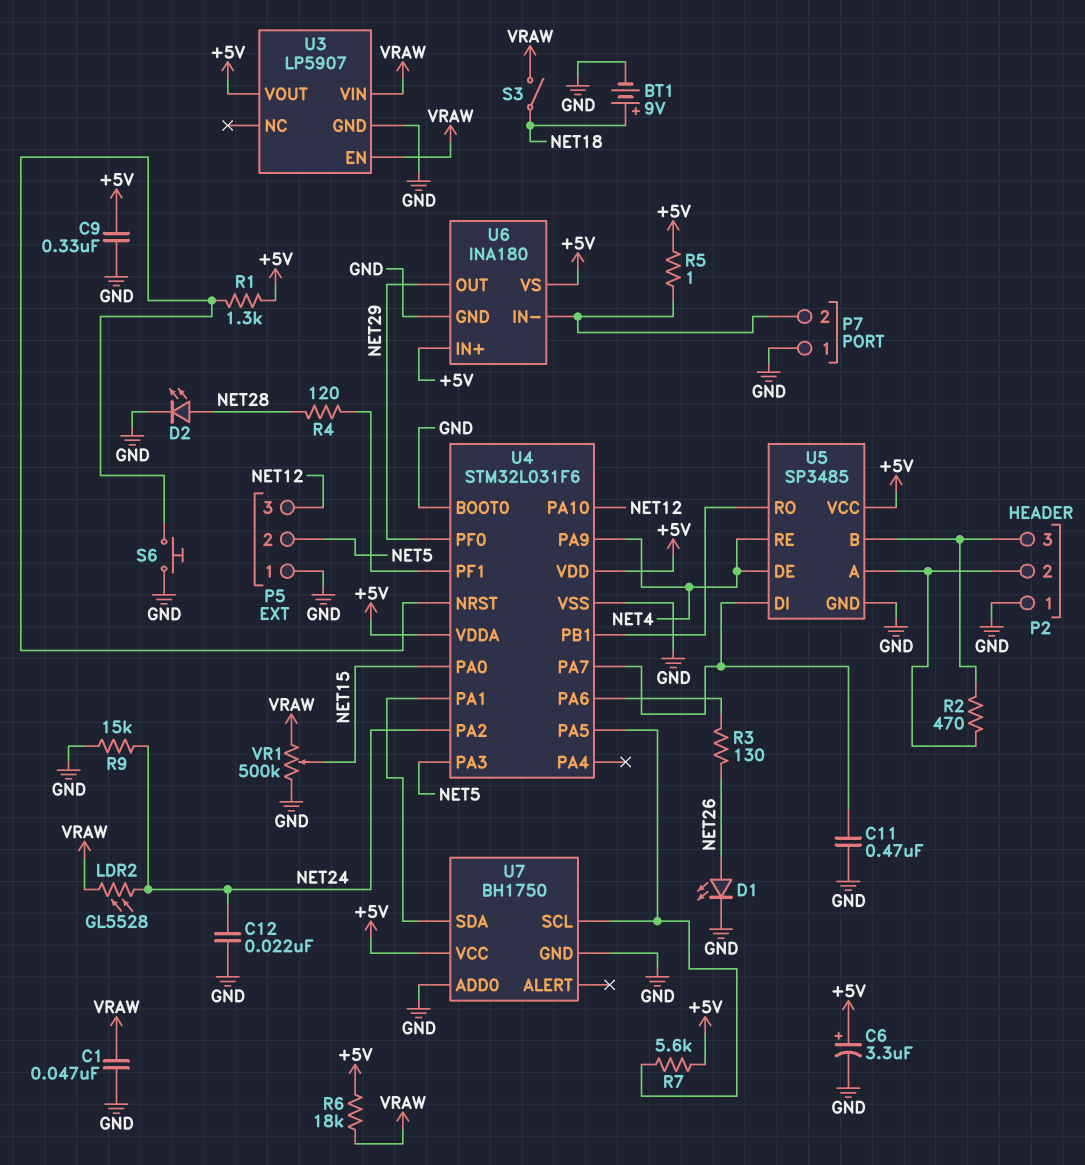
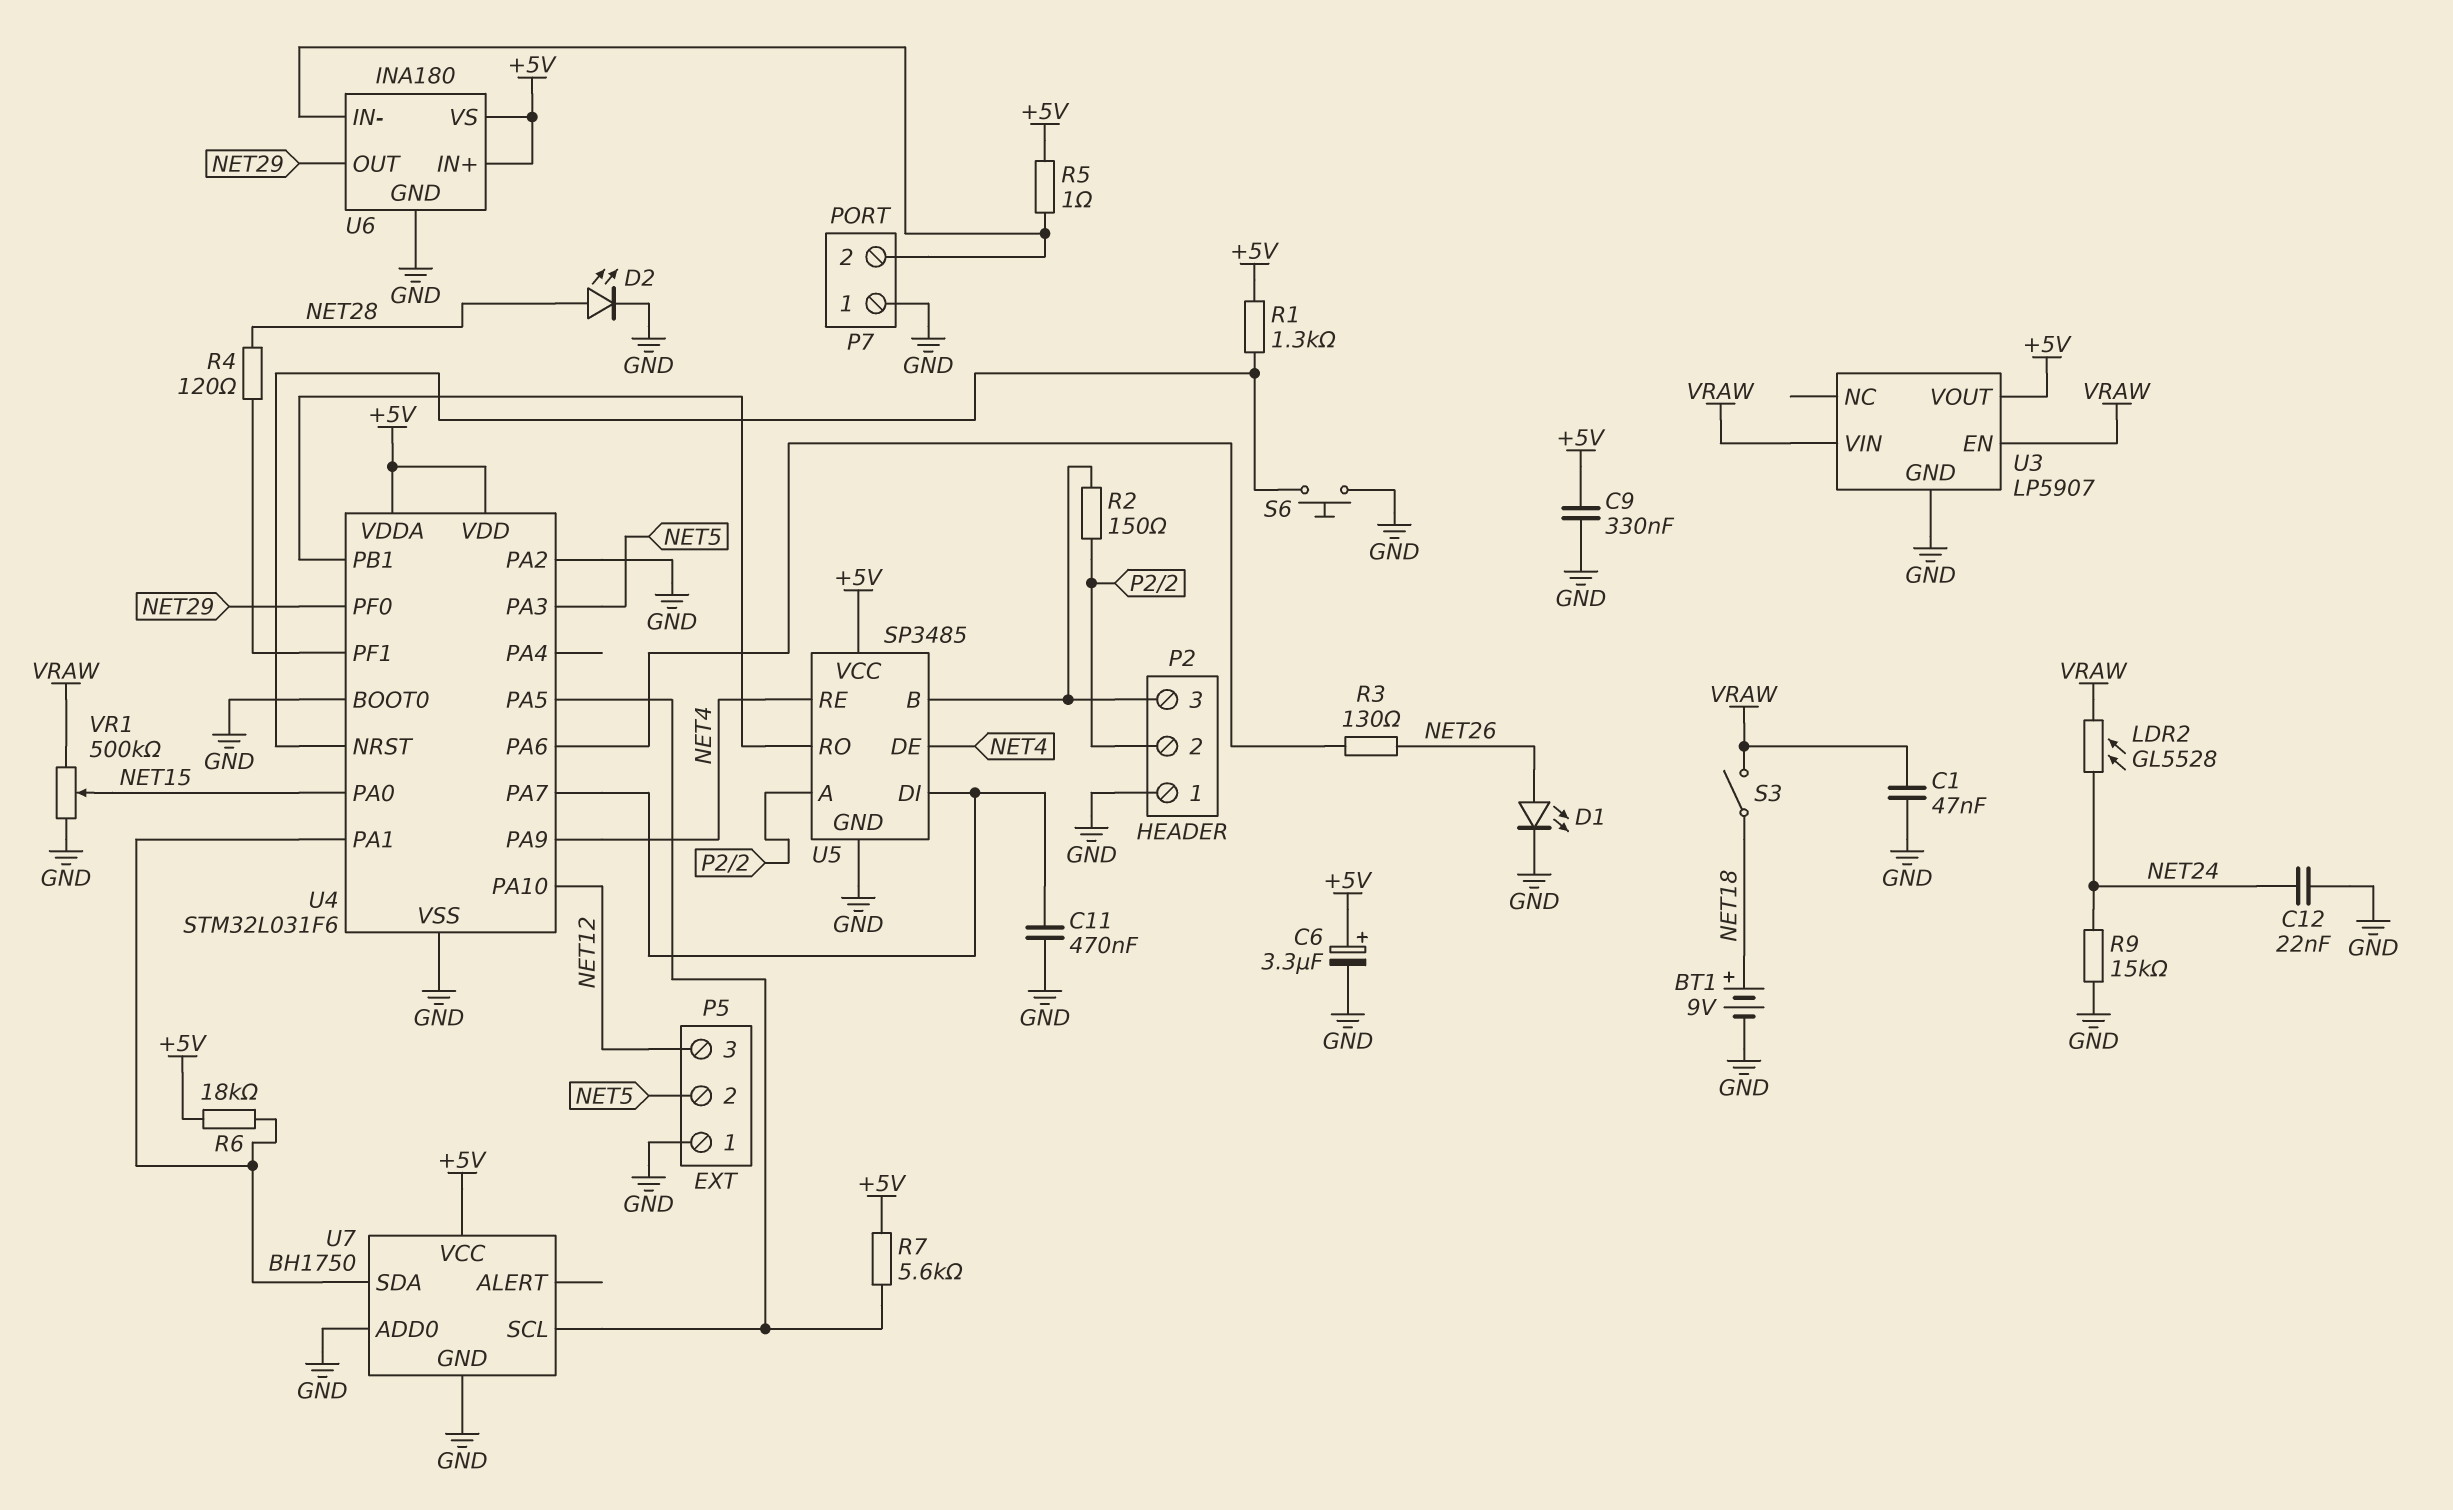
R2: 470 (P2/2, P2/3) -> 150 (P2/2, P2/3)
R6: 18k (+5V, VRAW) -> 18k (+5V, U4/PA1)
U4 pin PA2: NET24 -> GND

